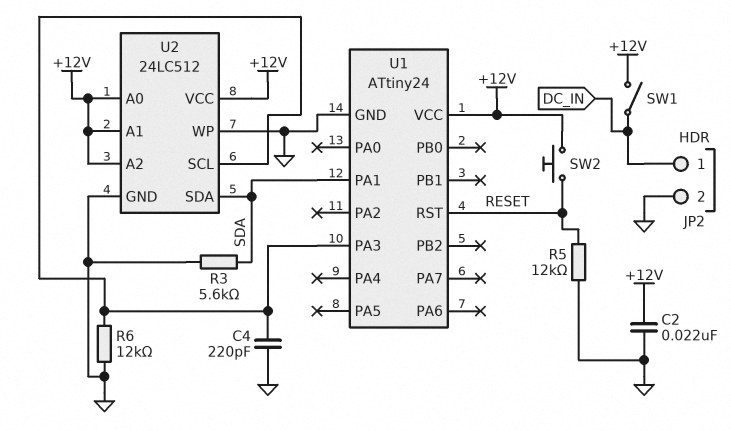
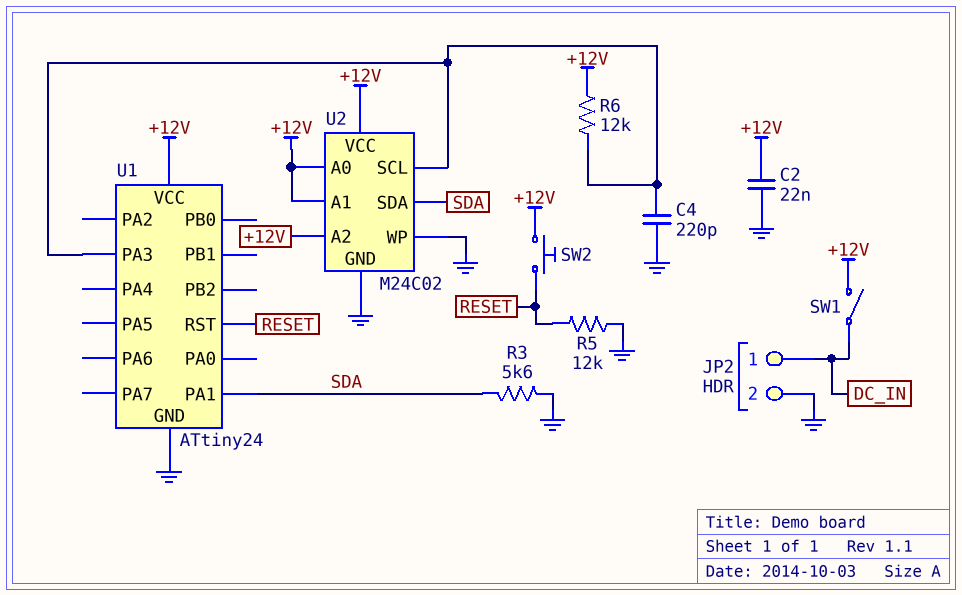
R6: 12k (GND, U1/PA3) -> 12k (+12V, U1/PA3)
U2: 24LC512 -> M24C02

